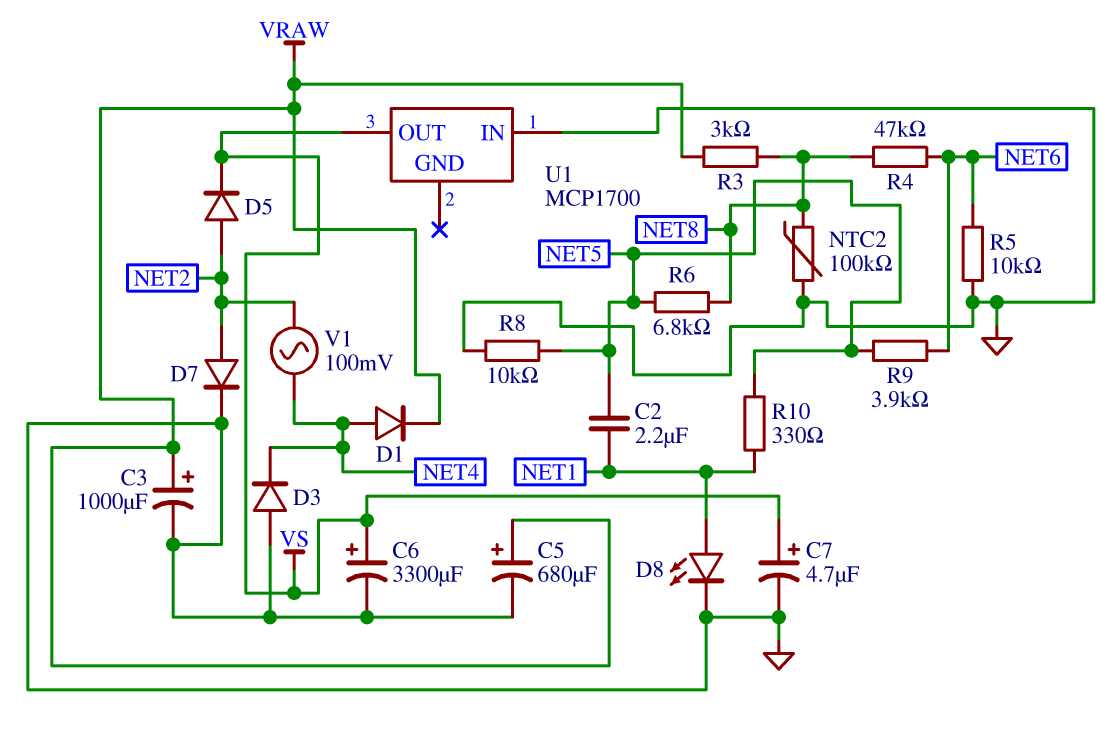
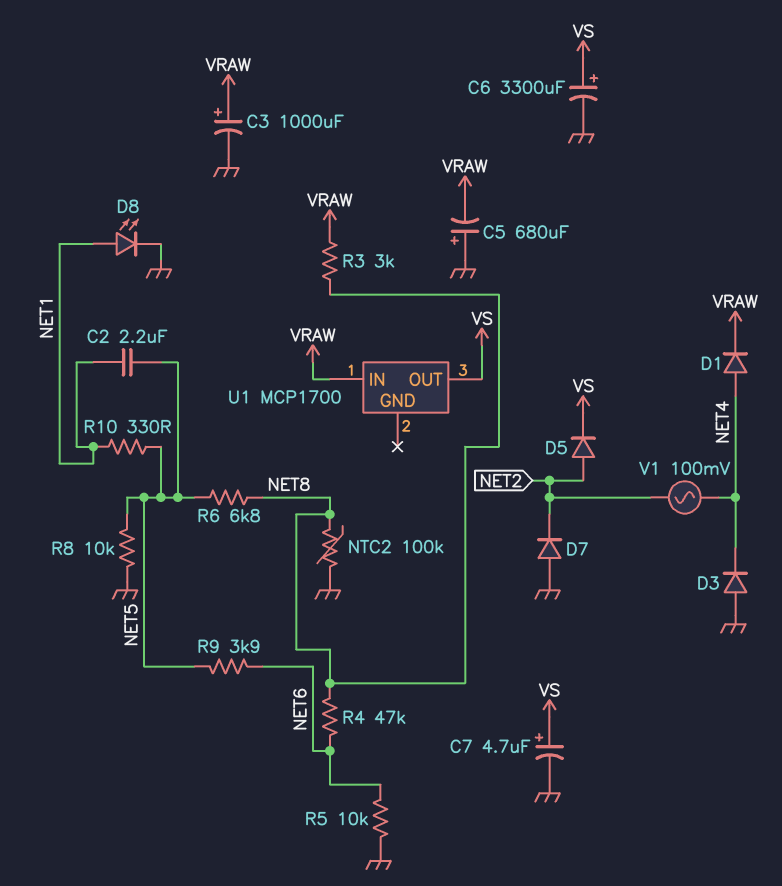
C5: 680uF (plus VRAW, minus GND) -> 680uF (plus GND, minus VRAW)
D7: diode (A NET2, K GND) -> diode (A GND, K NET2)
U1 pin IN: GND -> VRAW

